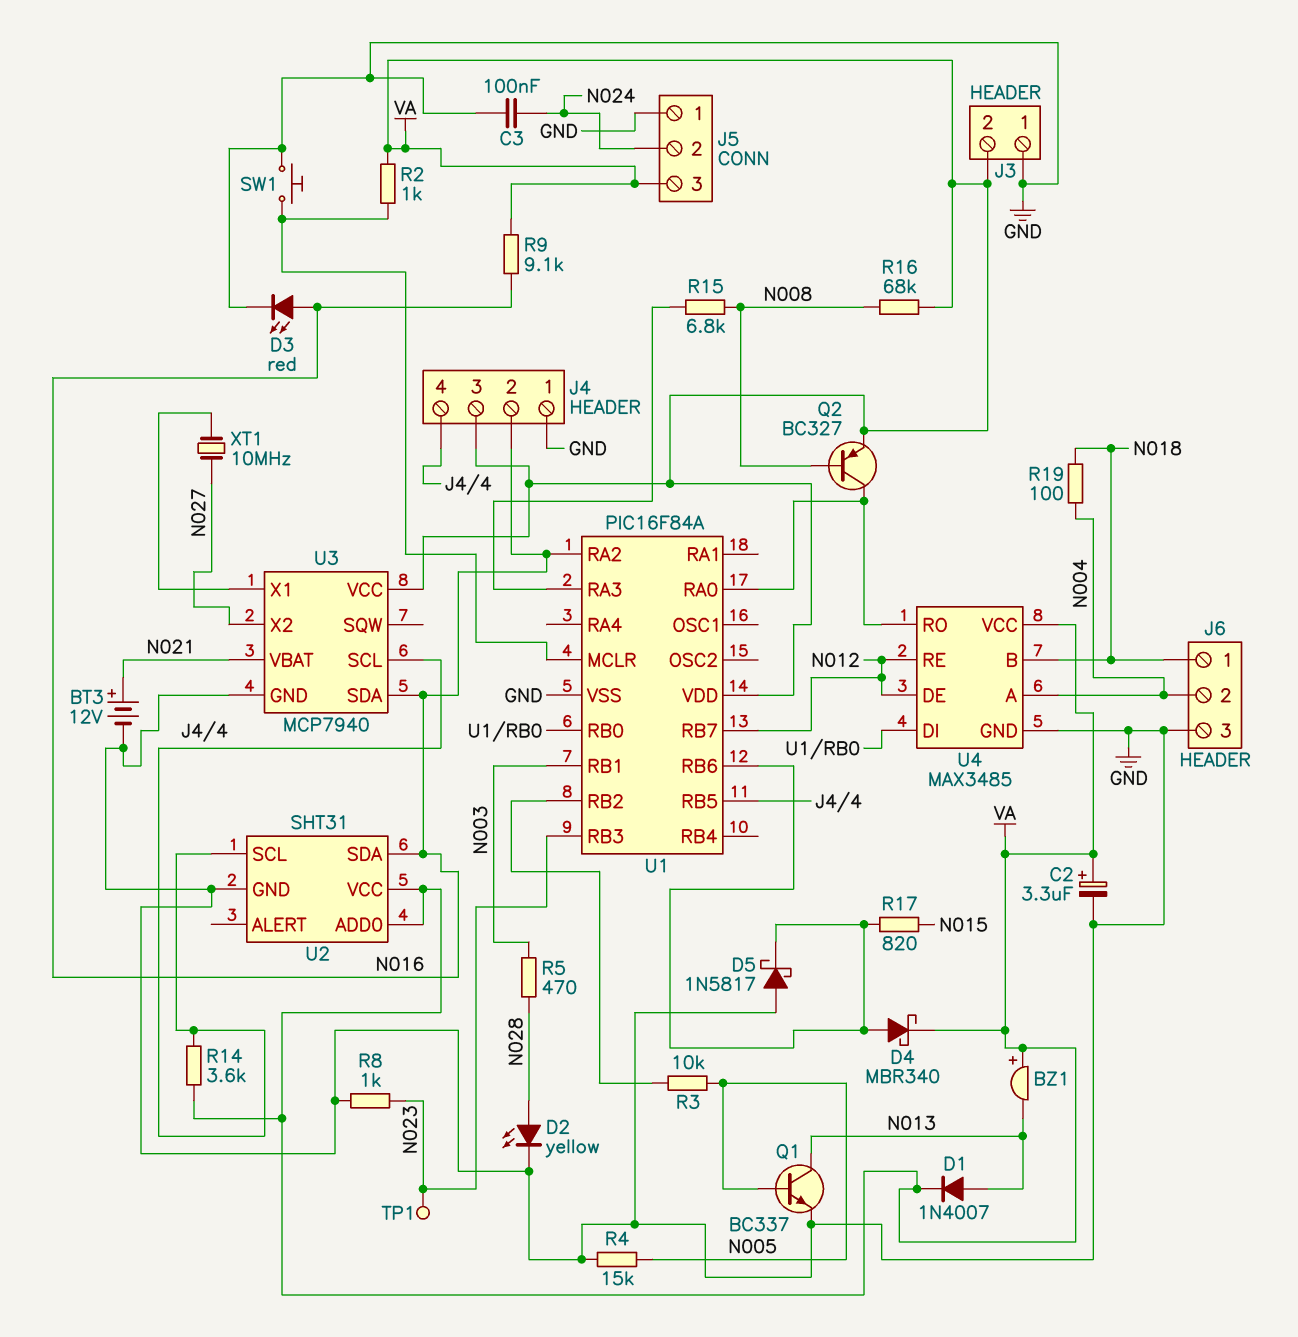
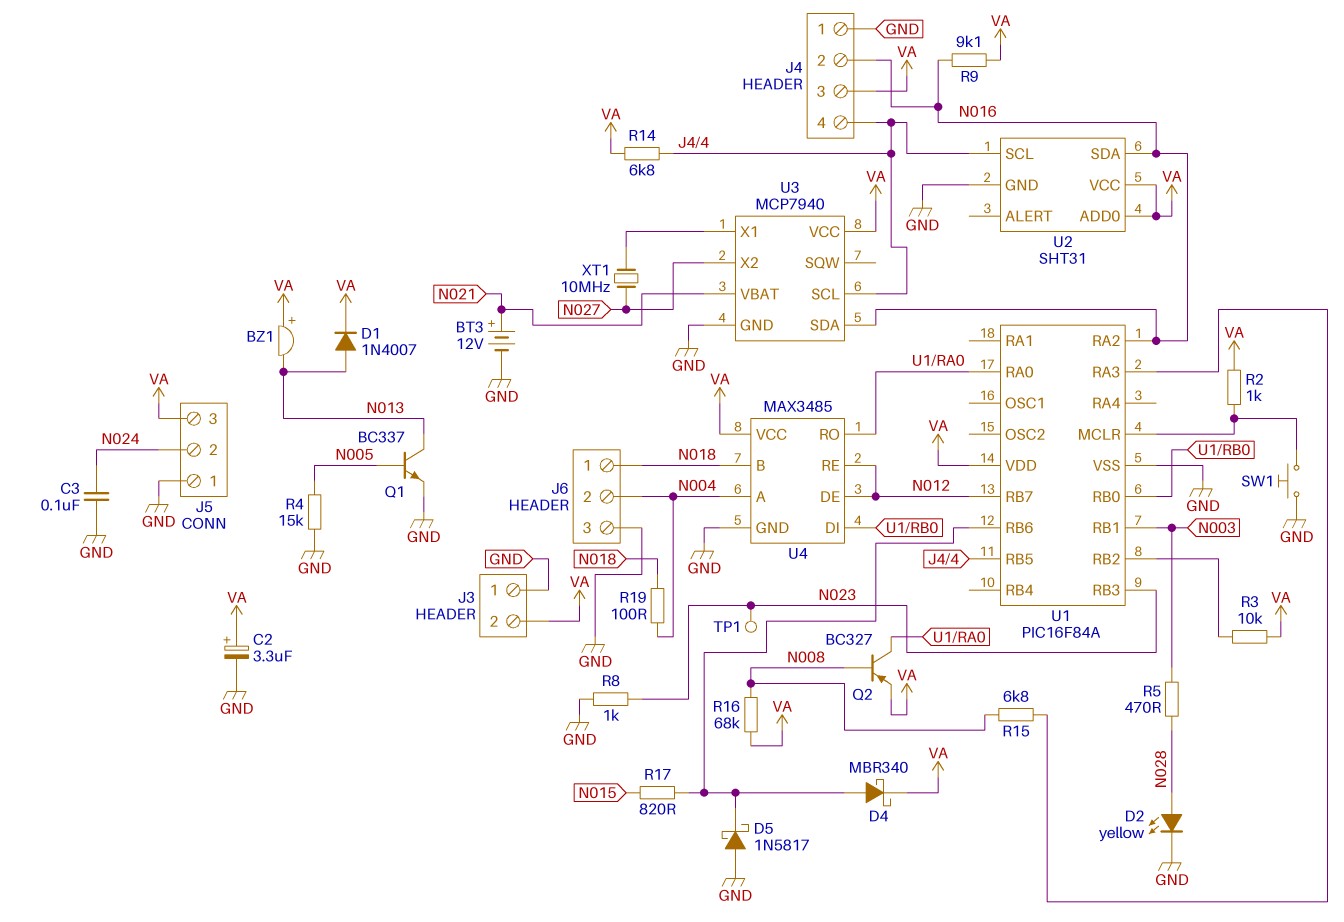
D3: LED red (A N016, K GND) -> none
R3: 10k (N005, U1/RB2) -> 10k (U1/RB2, VA)
R14: 3.6k (J4/4, VA) -> 6.8k (J4/4, VA)

